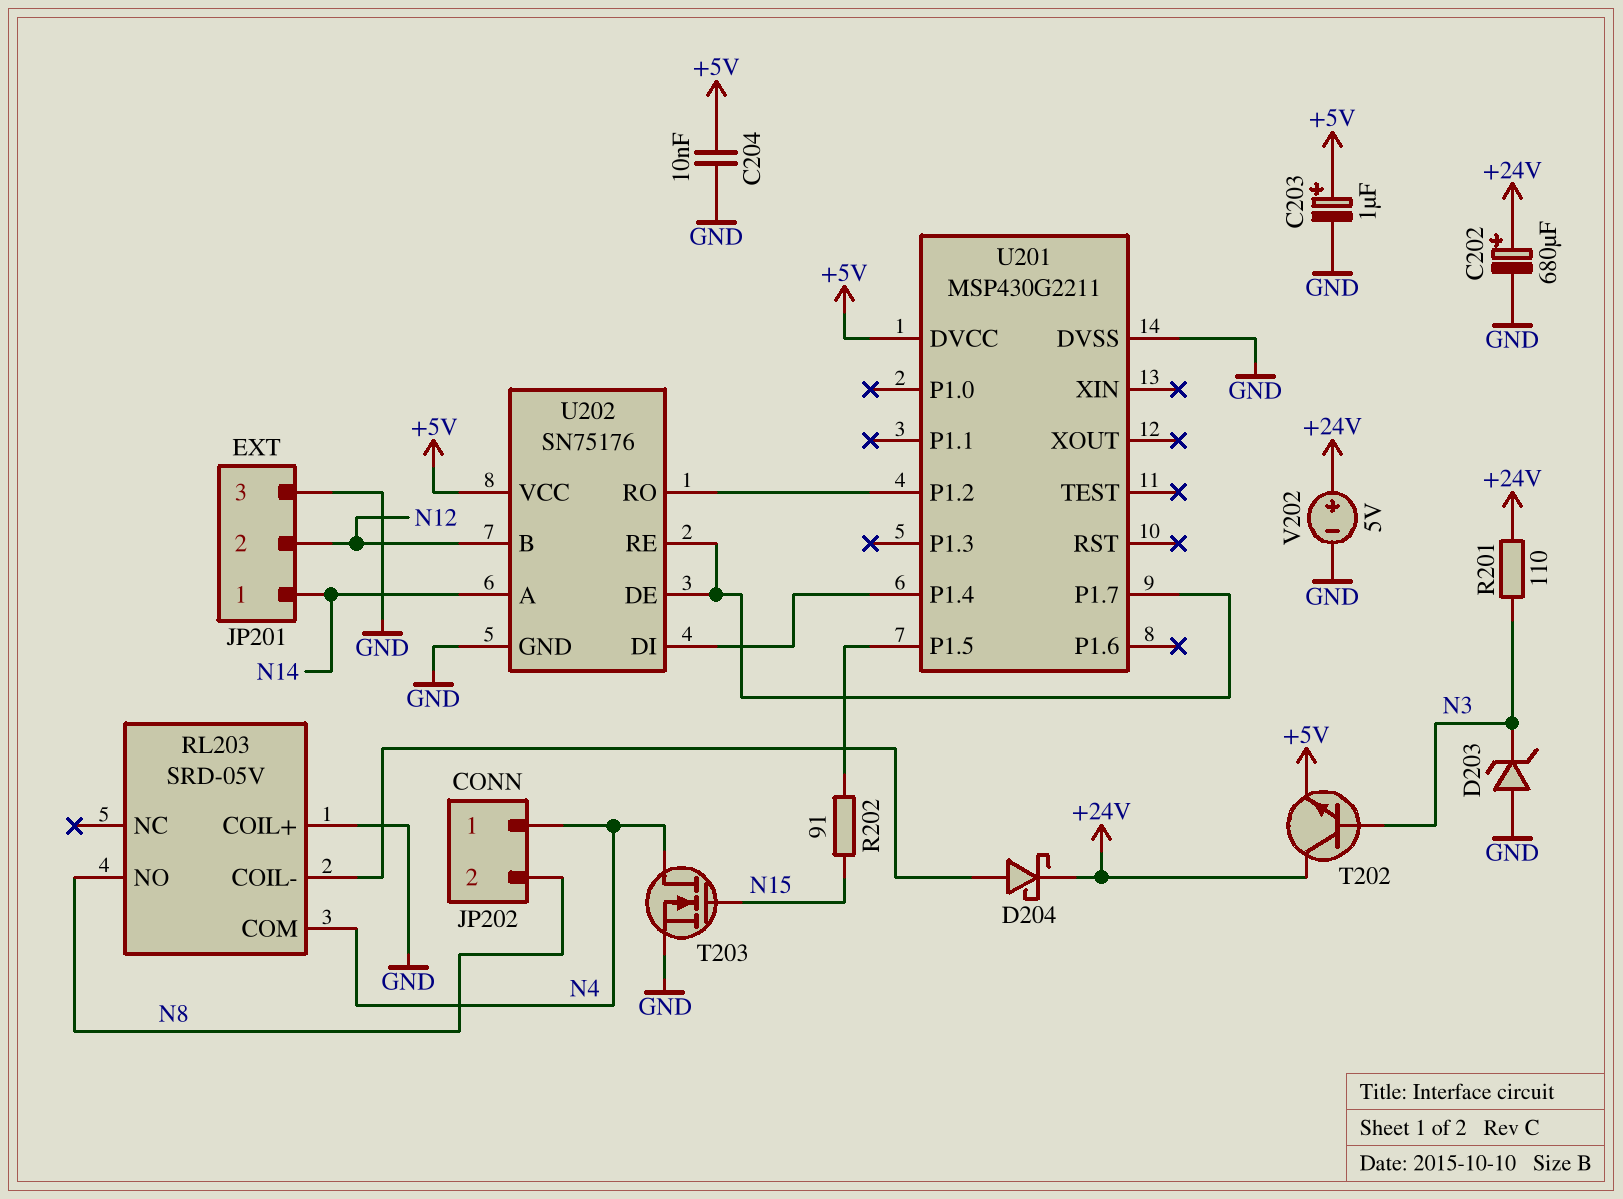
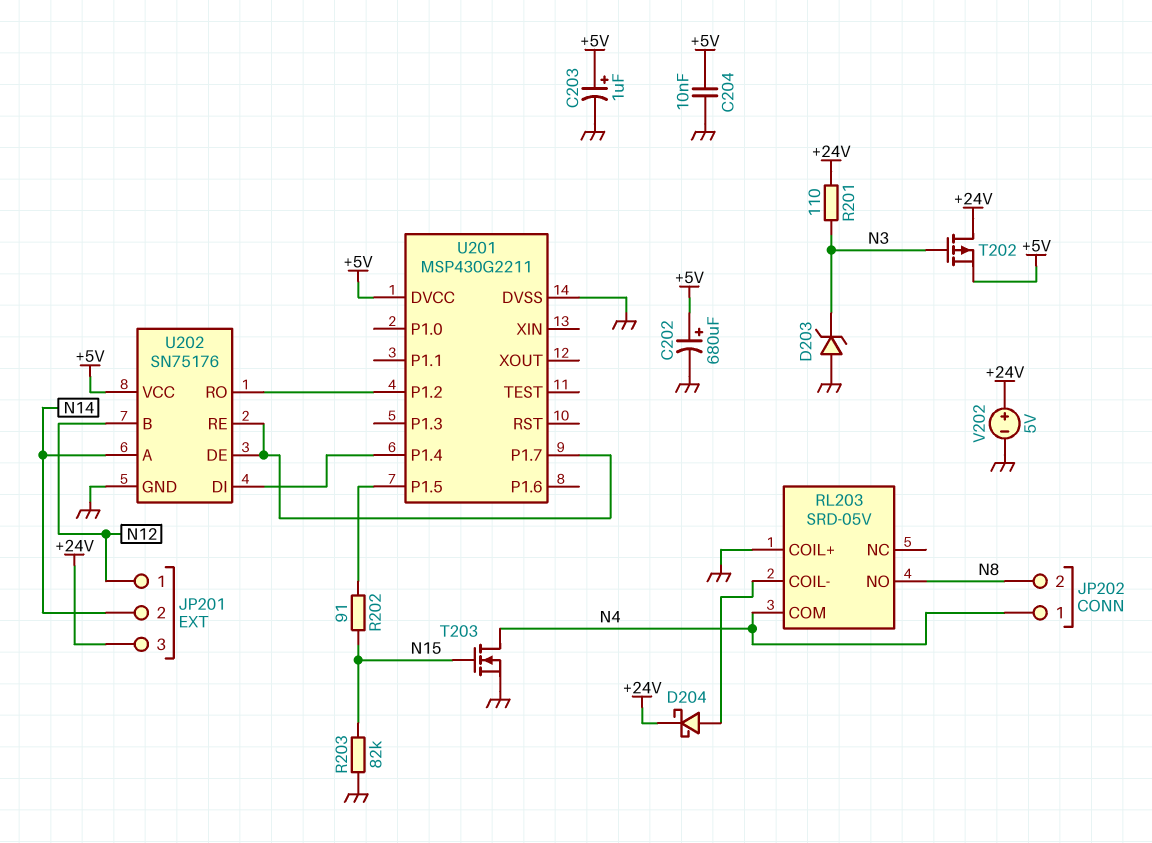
C202: 680uF (plus +24V, minus GND) -> 680uF (plus +5V, minus GND)
JP201 pin 1: N14 -> N12
JP201 pin 2: N12 -> N14
JP201 pin 3: GND -> +24V
R203: none -> 82k (GND, N15)
T202: NPN (B N3, C +24V, E +5V) -> PMOS (G N3, D +24V, S +5V)

